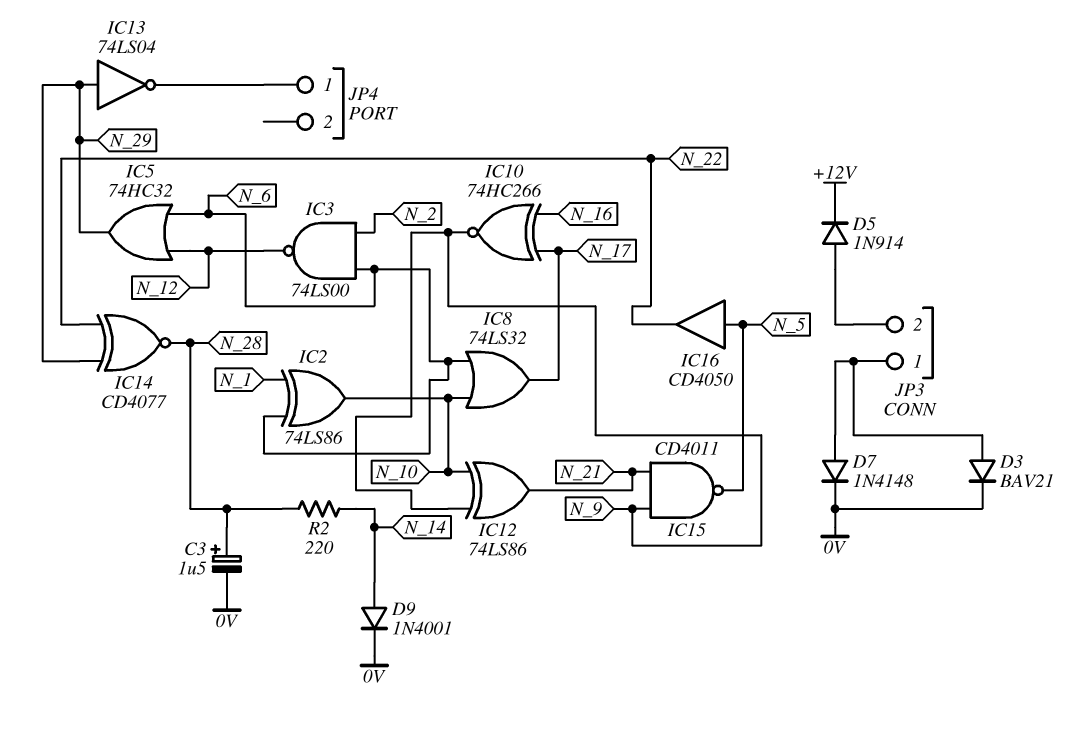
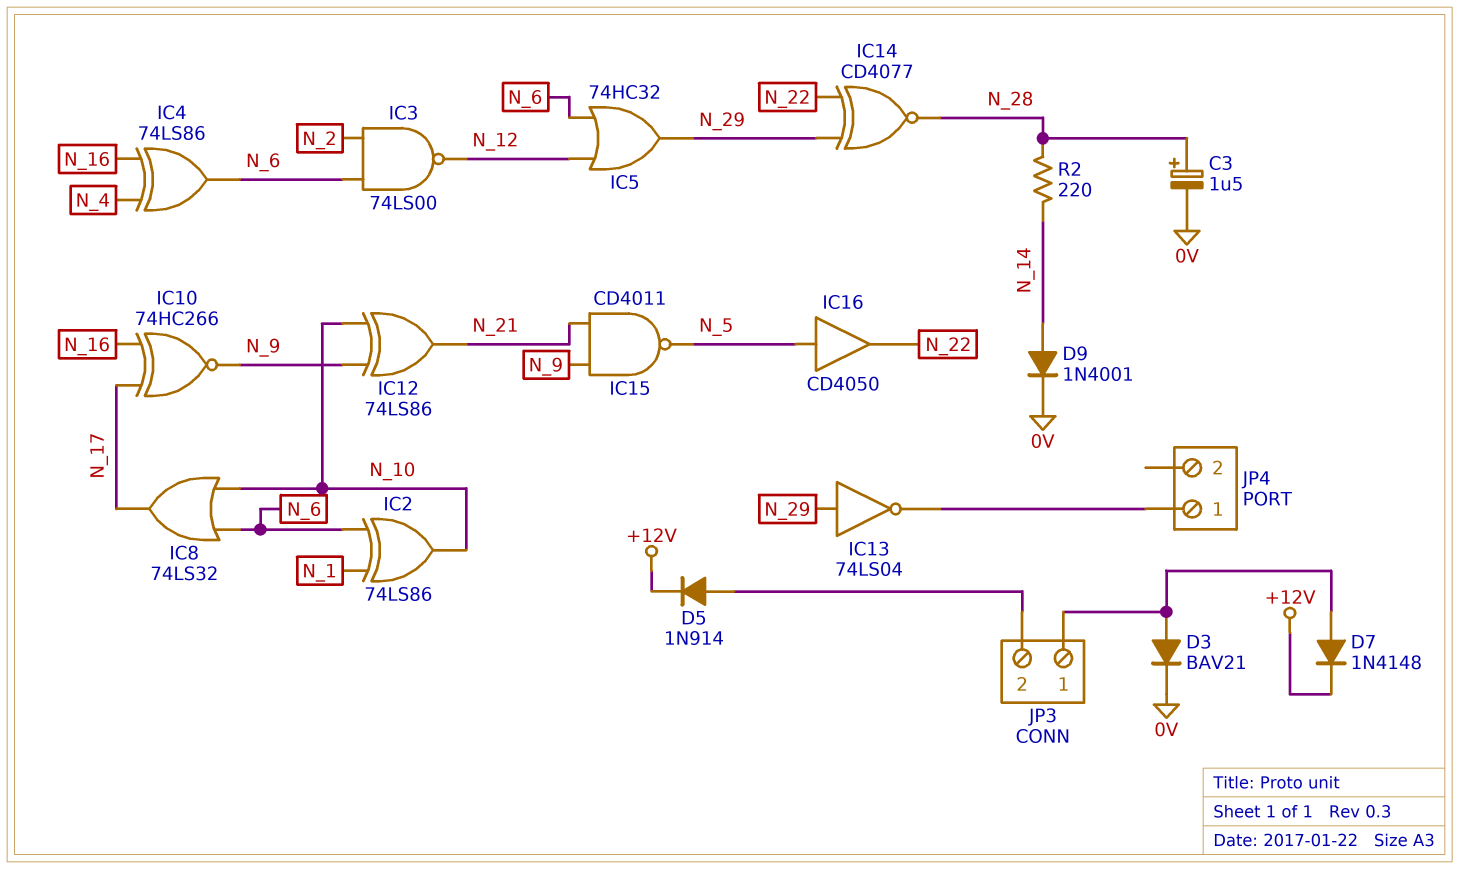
D7: diode 1N4148 (A JP3/1, K 0V) -> diode 1N4148 (A JP3/1, K +12V)
IC4: none -> XOR 74LS86 (in N_4, in N_16, out N_6)

